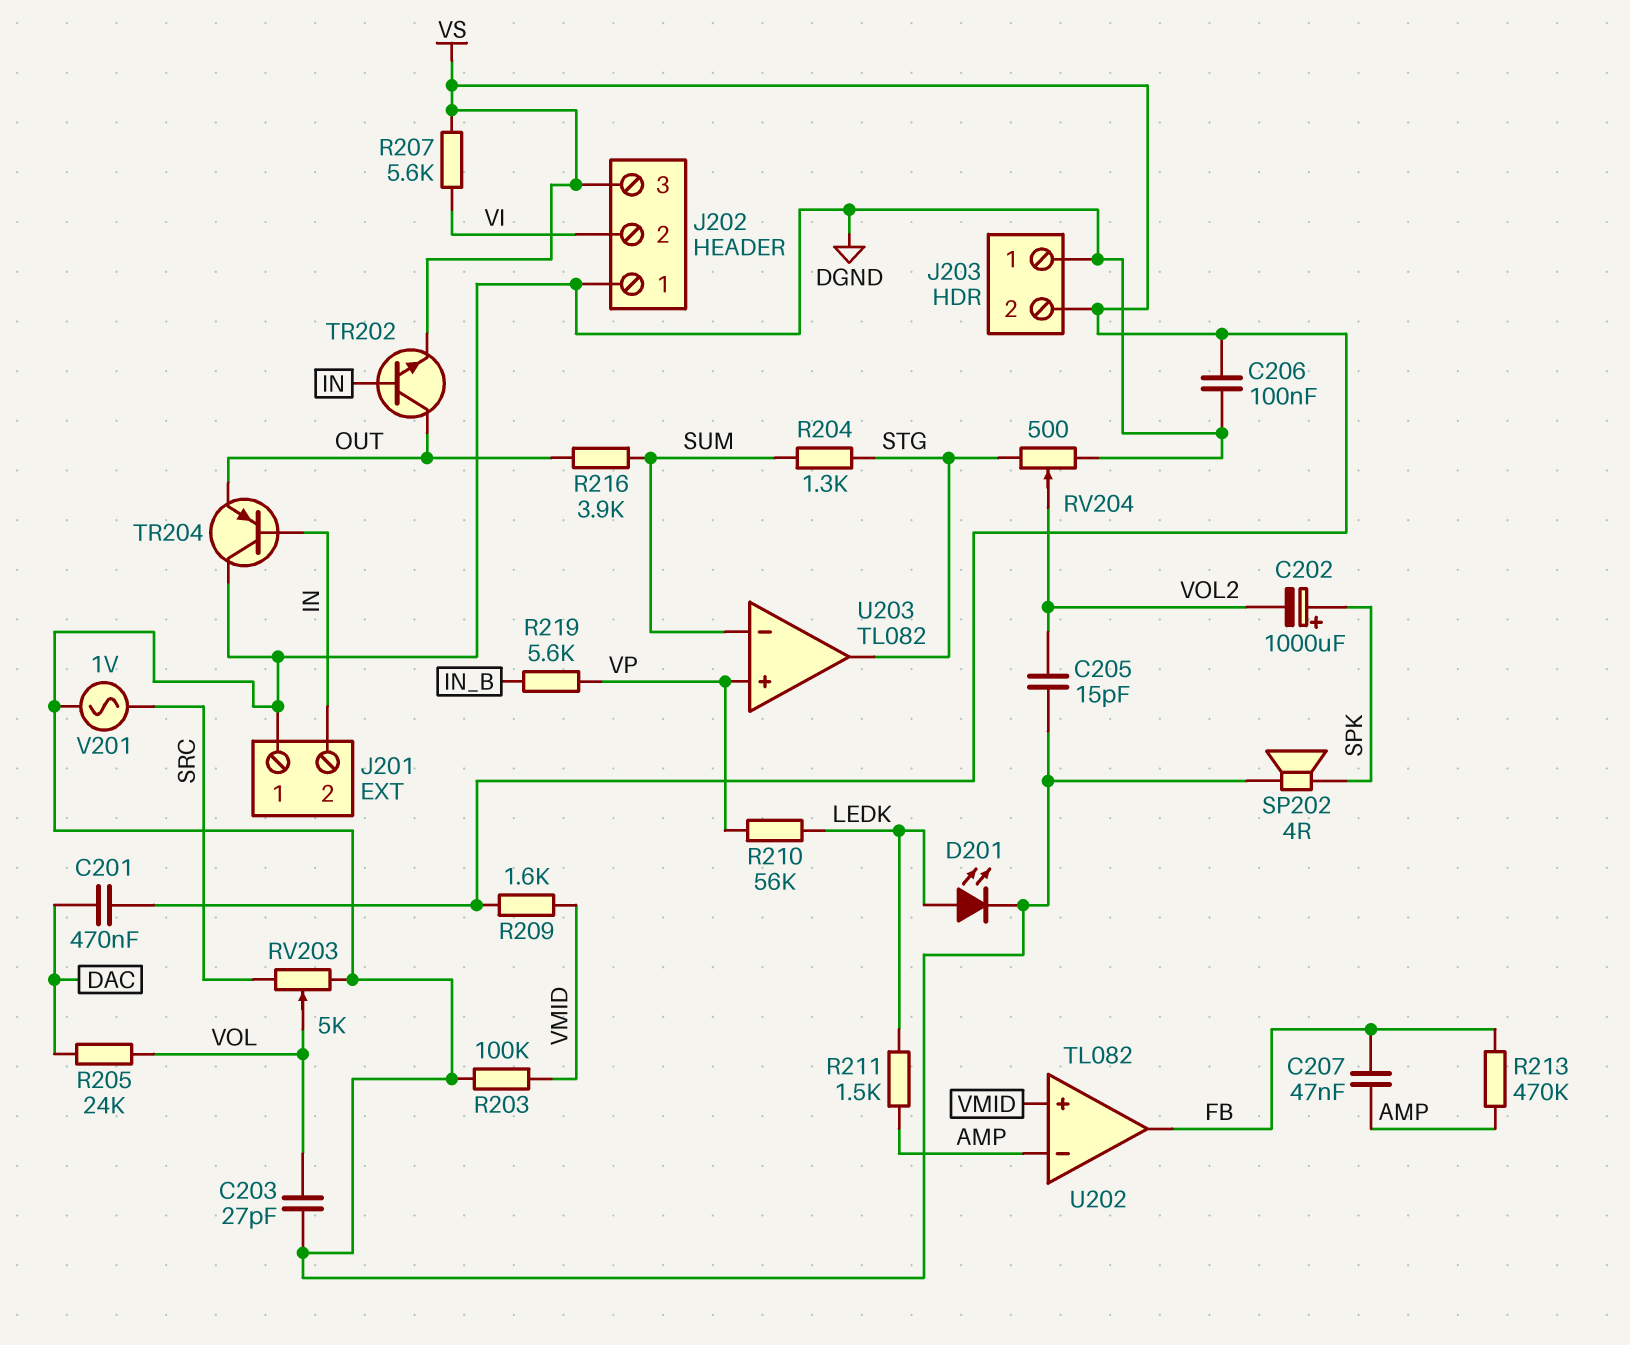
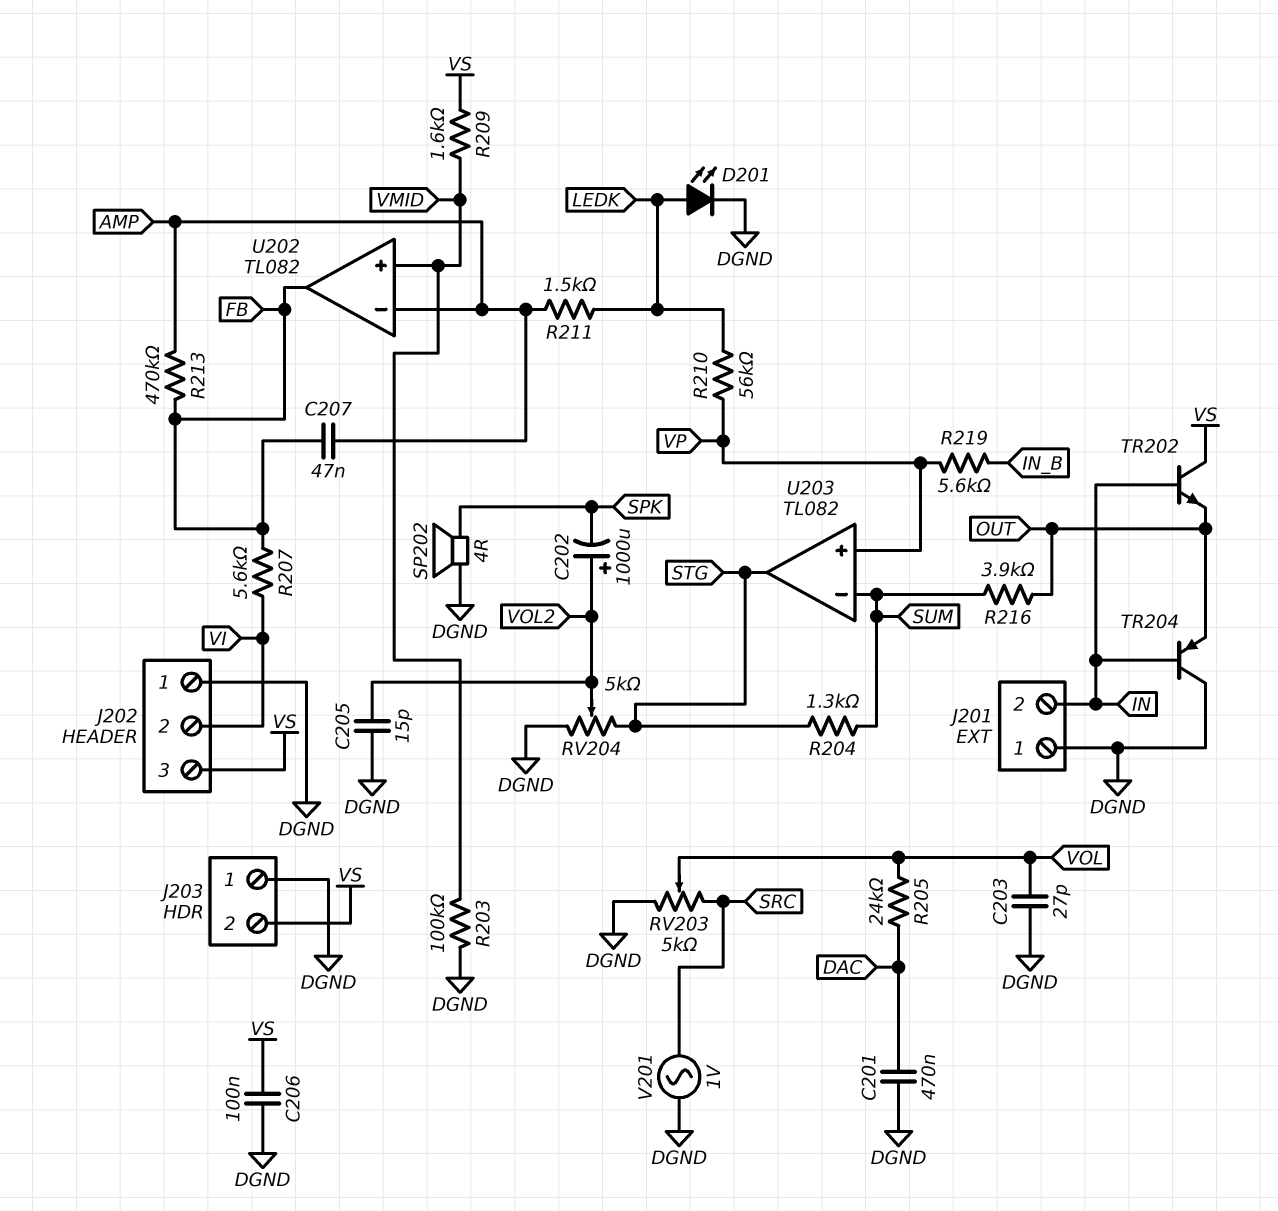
C201: 470nF (DAC, VS) -> 470nF (DAC, DGND)
C202: 1000uF (plus SPK, minus VOL2) -> 1000uF (plus VOL2, minus SPK)
R207: 5.6k (VI, VS) -> 5.6k (FB, VI)
RV204: 500 (DGND, STG, wiper VOL2) -> 5k (DGND, STG, wiper VOL2)
TR202: NPN (B IN, C OUT, E VS) -> NPN (B IN, C VS, E OUT)

